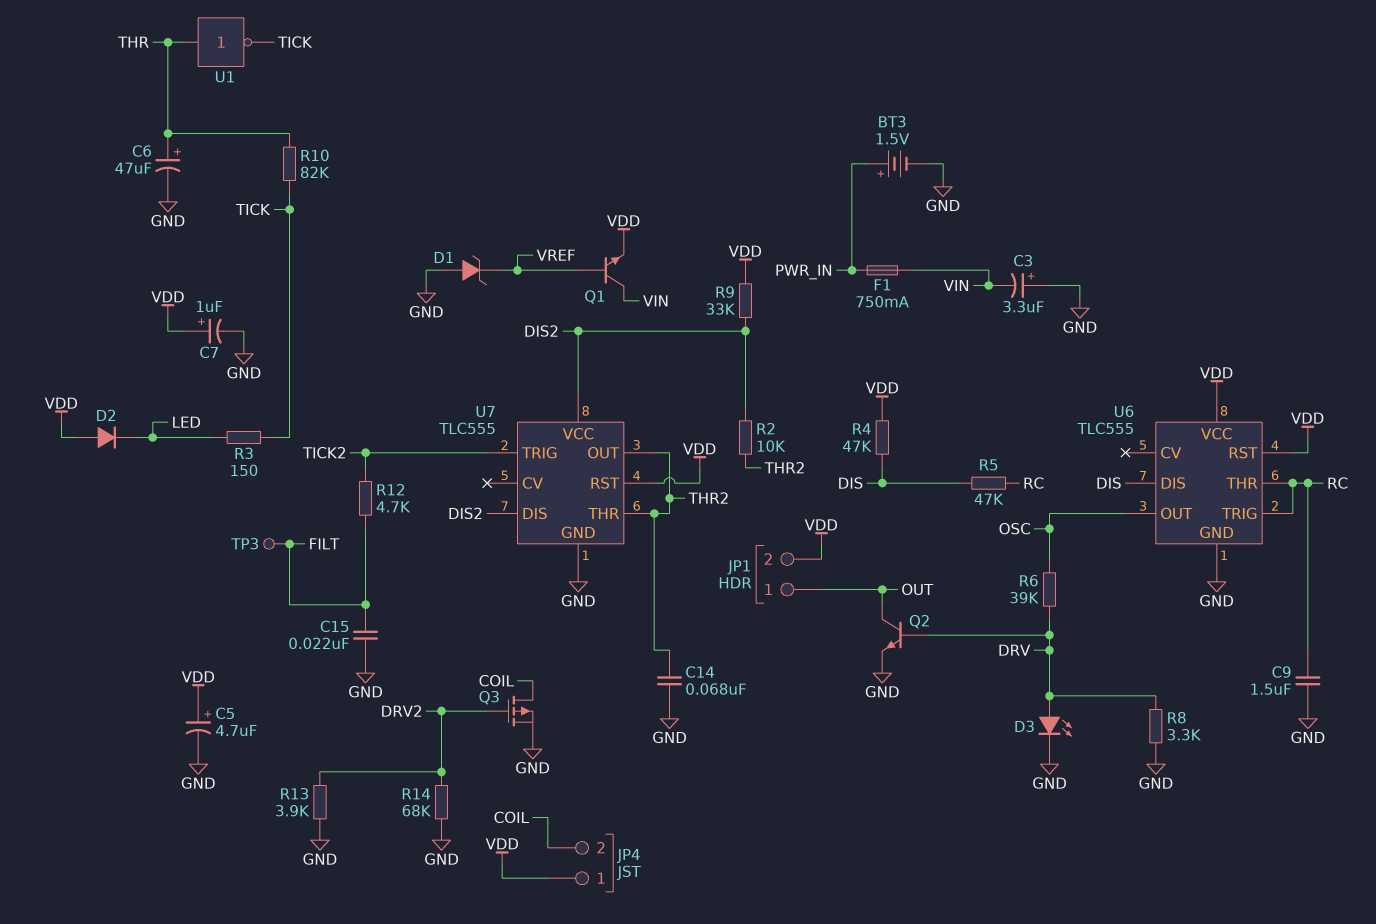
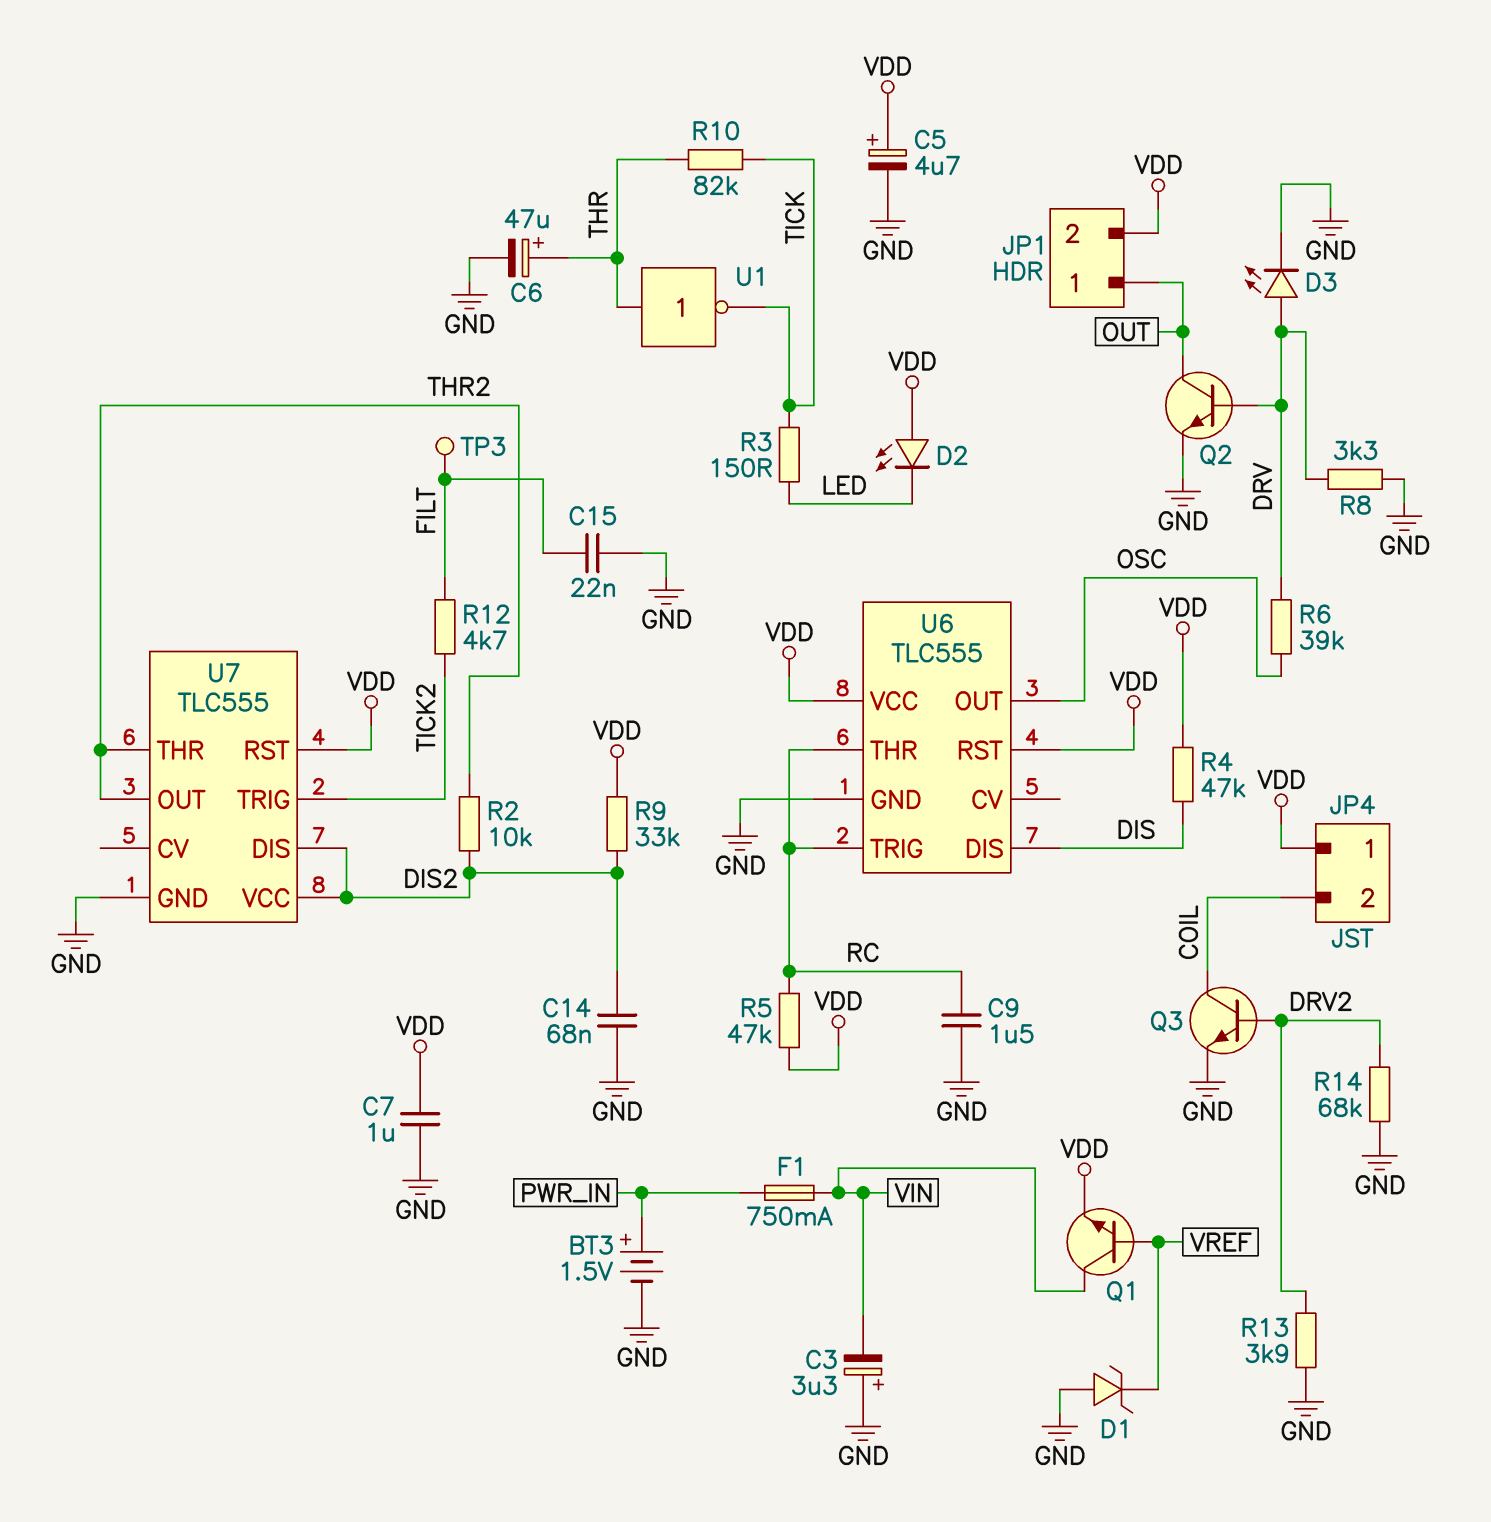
C7: 1uF (plus VDD, minus GND) -> 1uF (GND, VDD)
C14: 68nF (GND, THR2) -> 68nF (DIS2, GND)
D2: diode (A VDD, K LED) -> LED (A VDD, K LED)
Q3: PMOS (G DRV2, D COIL, S GND) -> NPN (B DRV2, C COIL, E GND)
R5: 47k (DIS, RC) -> 47k (RC, VDD)

